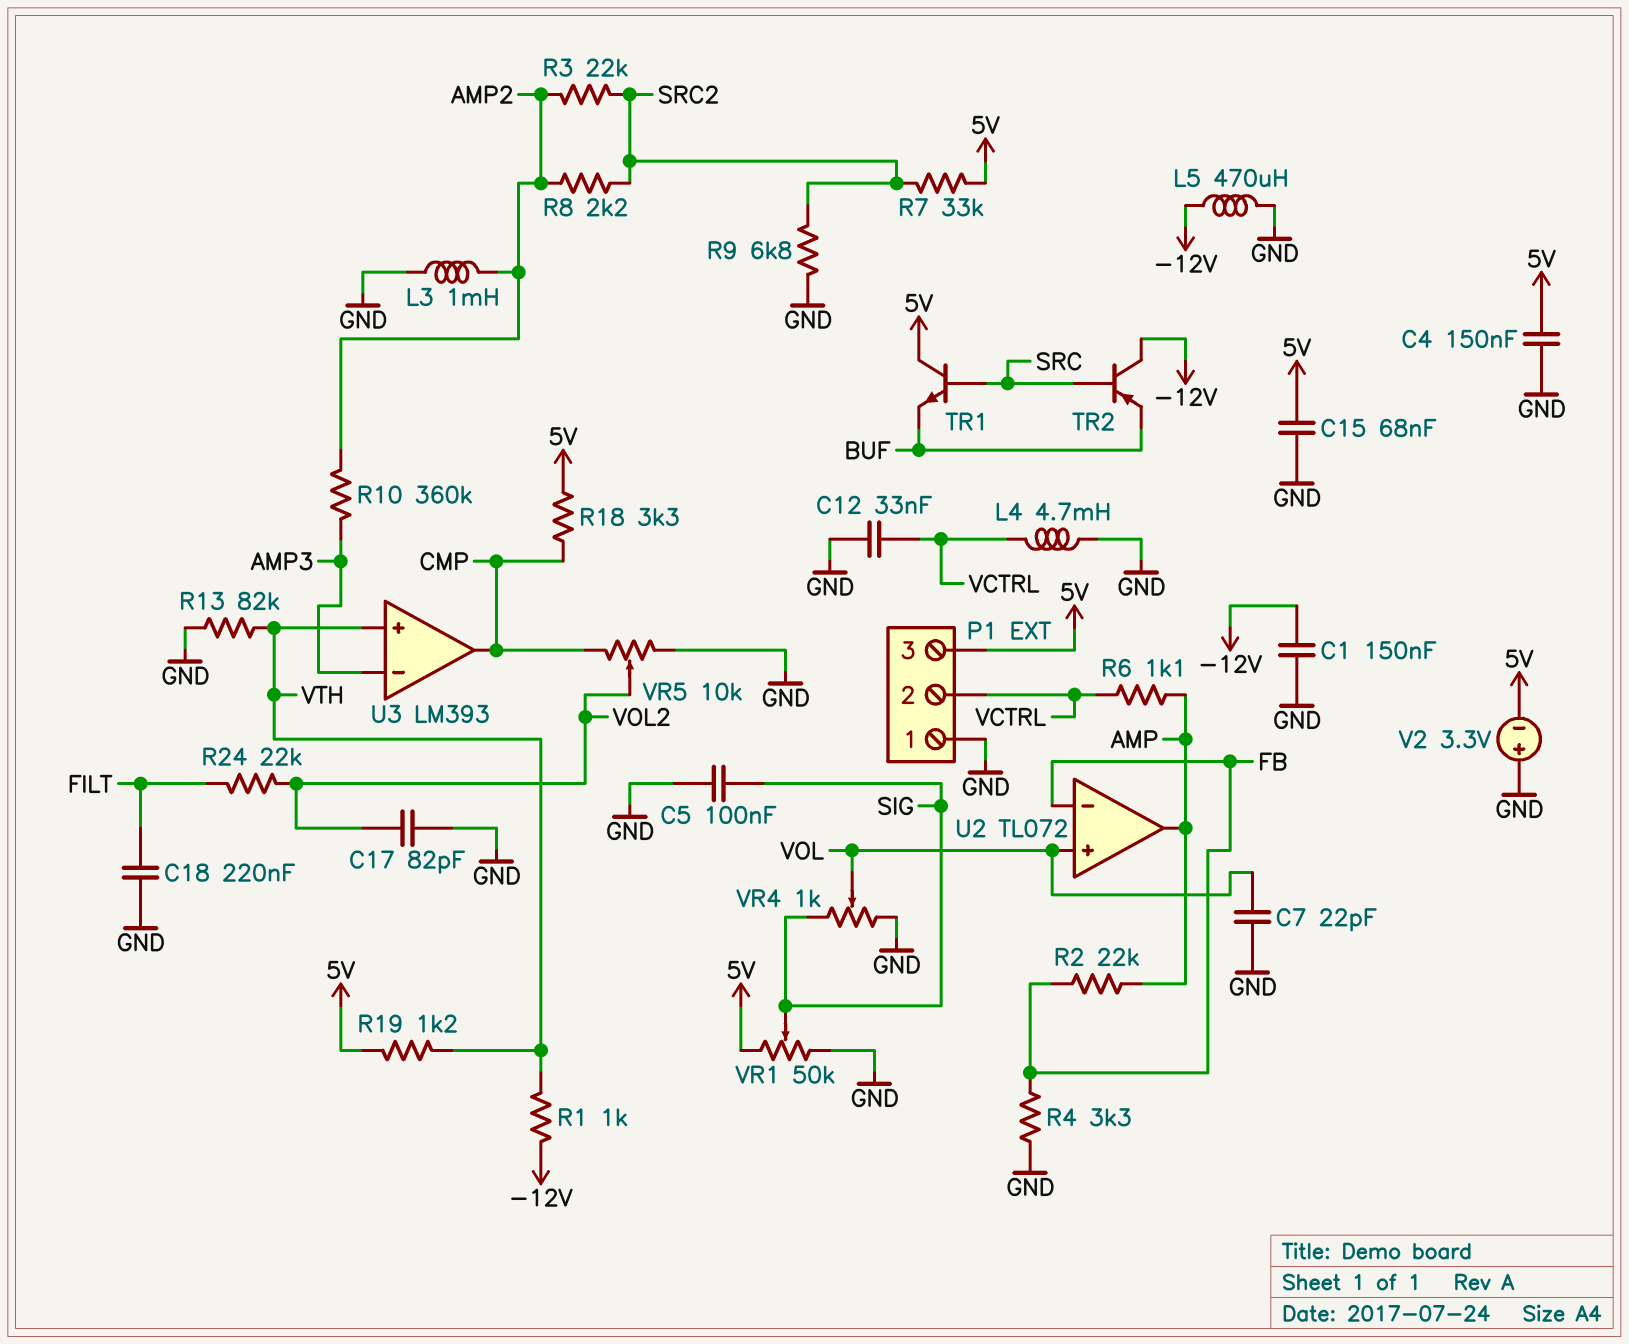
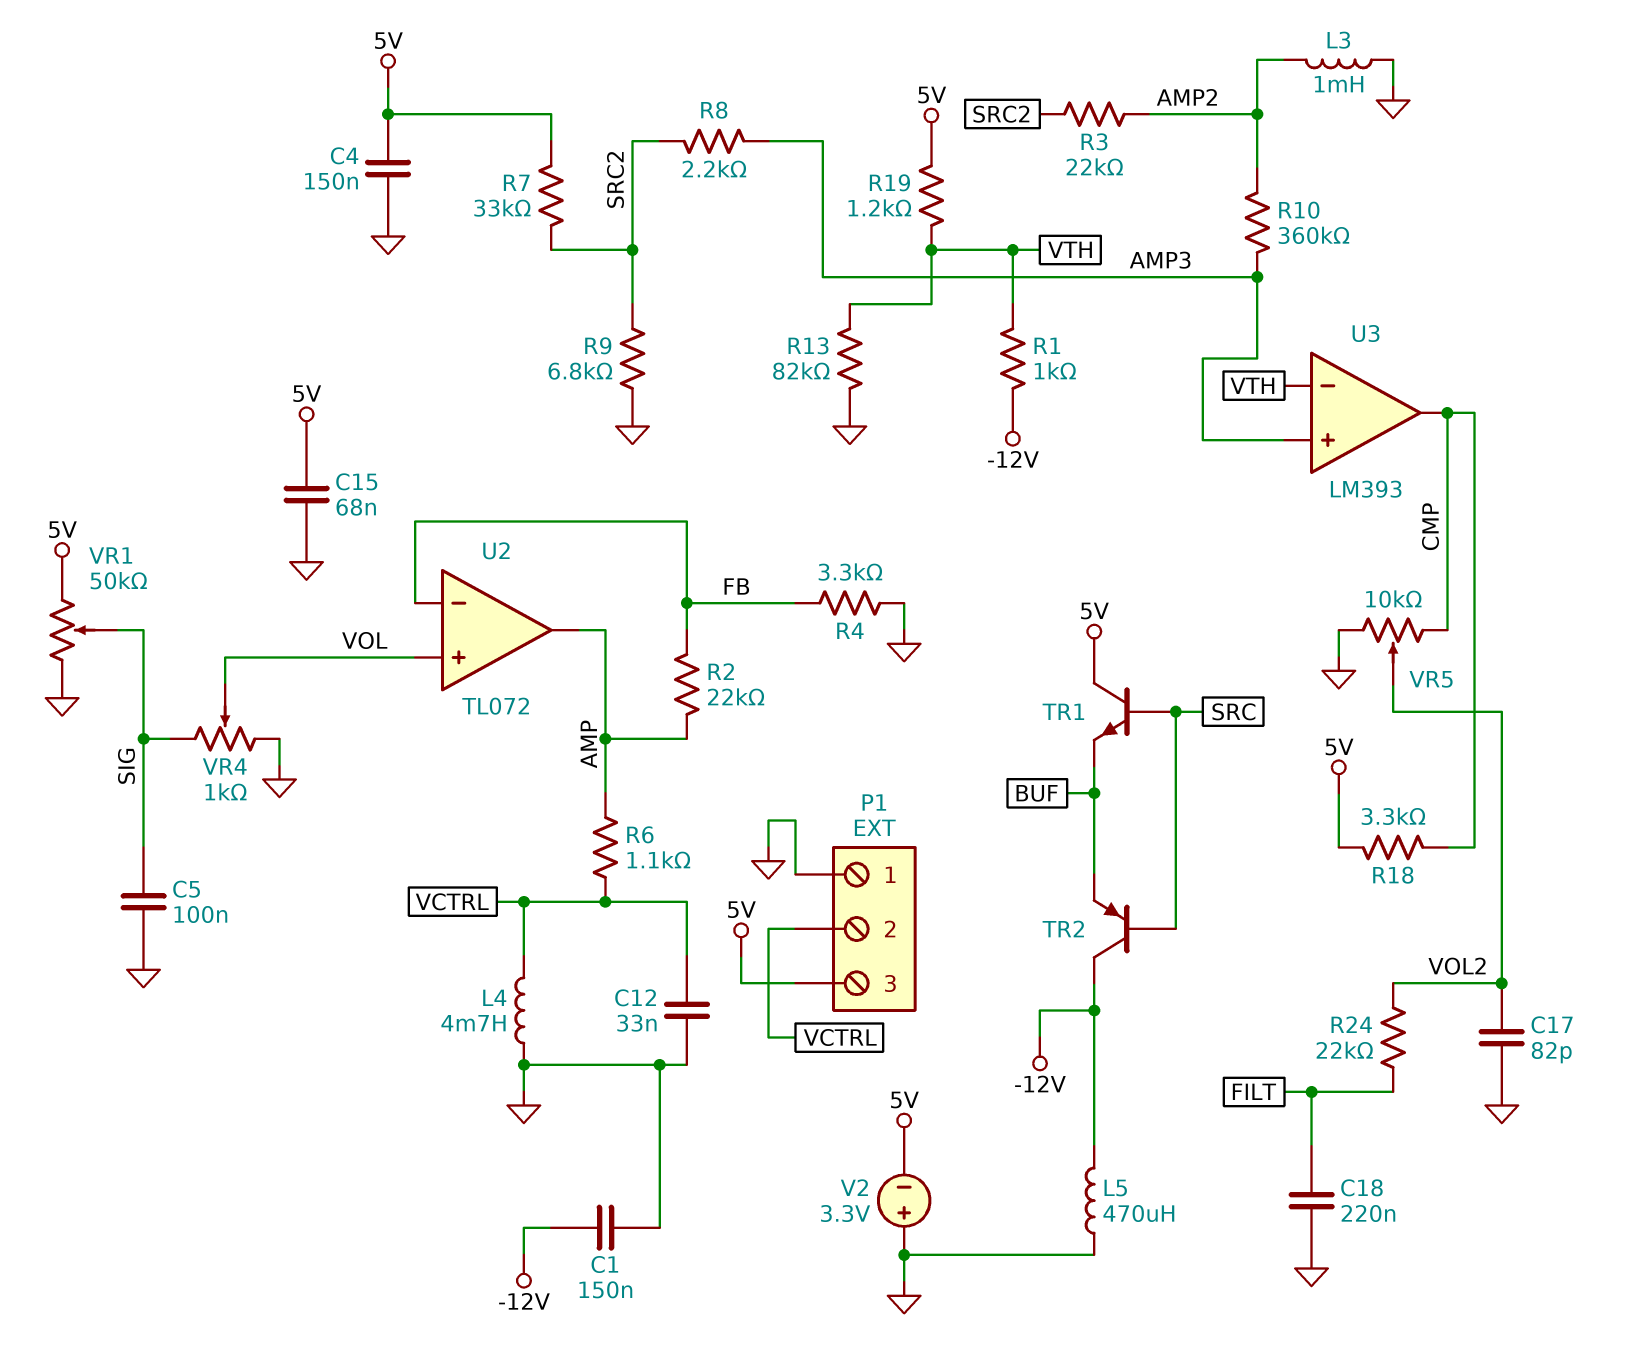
C7: 22pF (GND, VOL) -> none
R8: 2.2k (AMP2, SRC2) -> 2.2k (AMP3, SRC2)
U3 pin in+: VTH -> AMP3
U3 pin in-: AMP3 -> VTH

